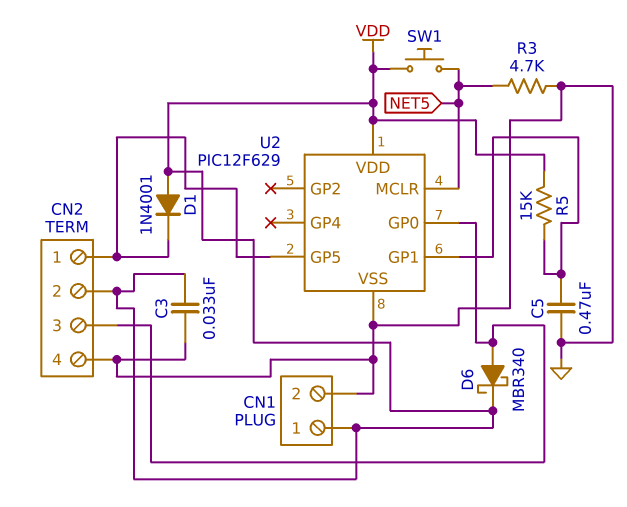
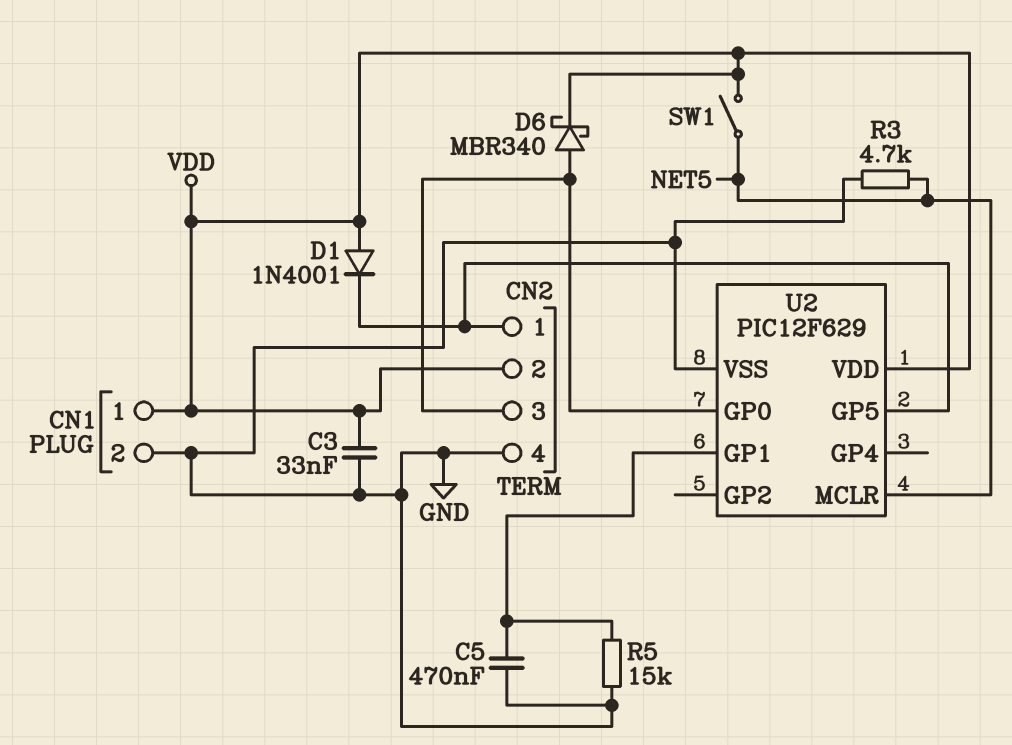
R5: 15k (U2/GP1, VDD) -> 15k (GND, U2/GP1)
SW1: button (NET5, VDD) -> switch (NET5, VDD)

